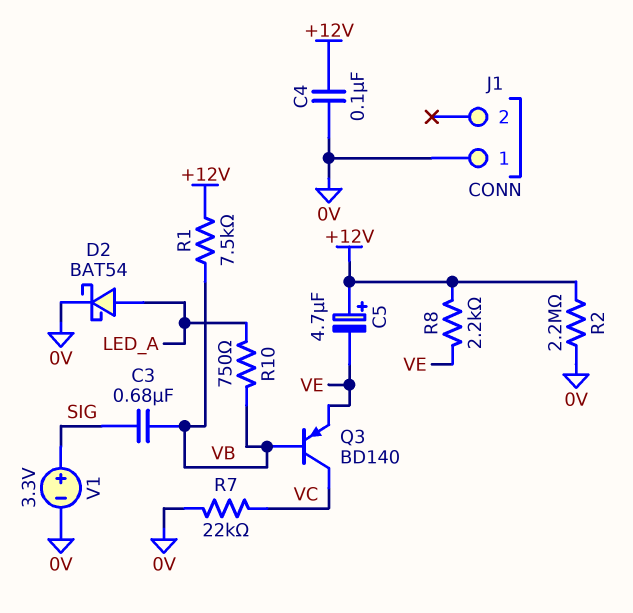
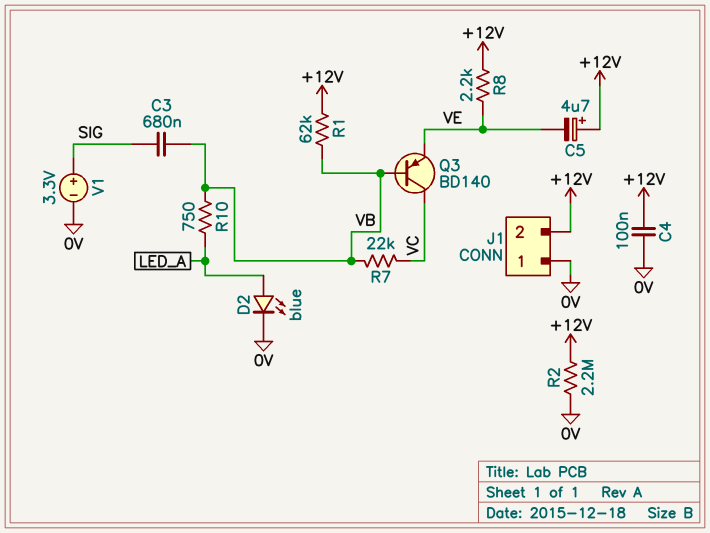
D2: schottky BAT54 (A LED_A, K 0V) -> LED blue (A LED_A, K 0V)
J1 pin 2: none -> +12V
R1: 7.5k (+12V, VB) -> 62k (+12V, VB)
R7: 22k (0V, VC) -> 22k (VB, VC)

